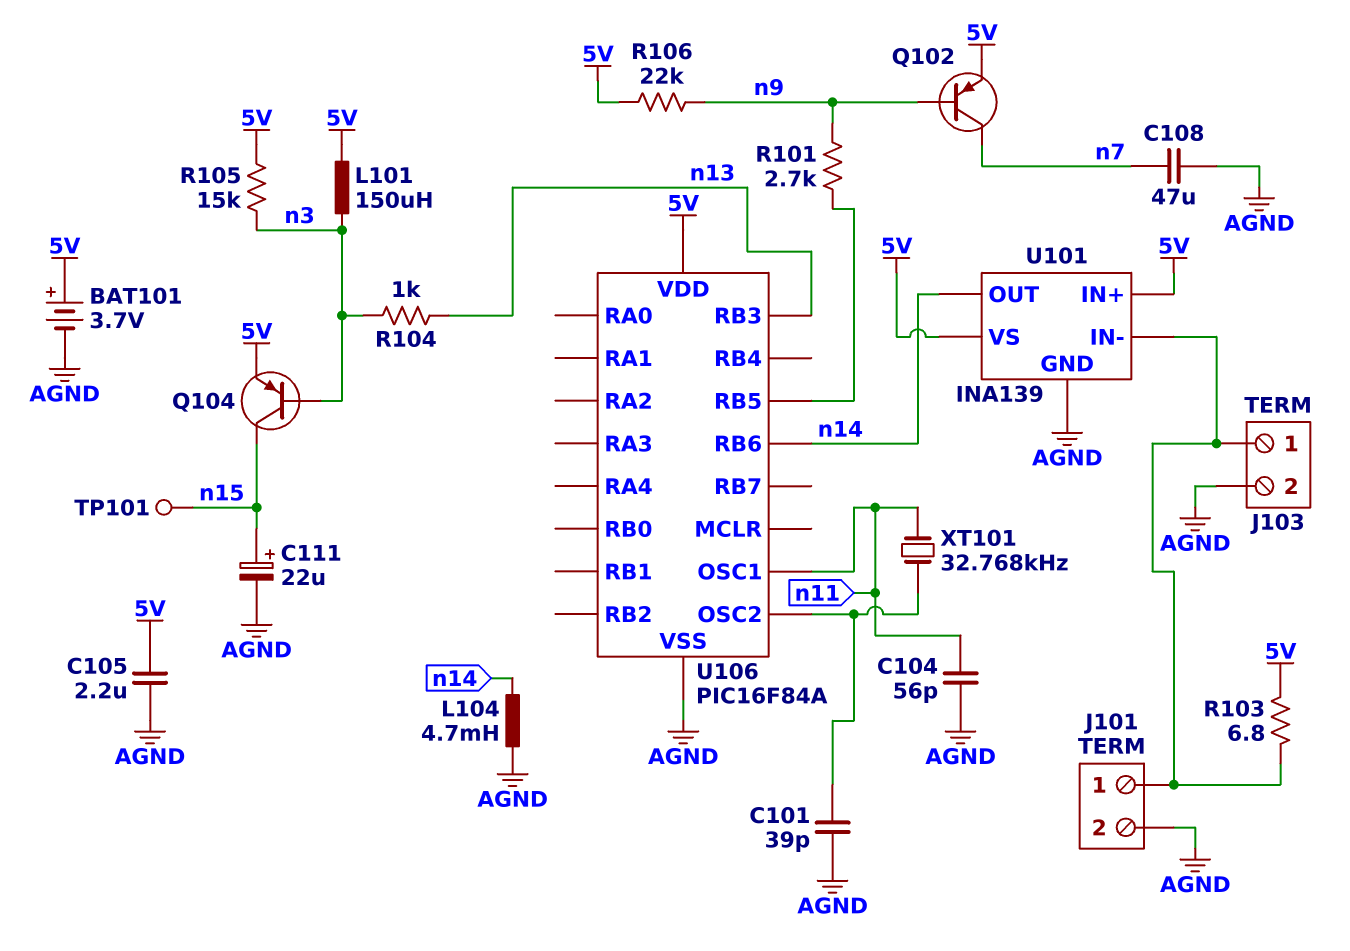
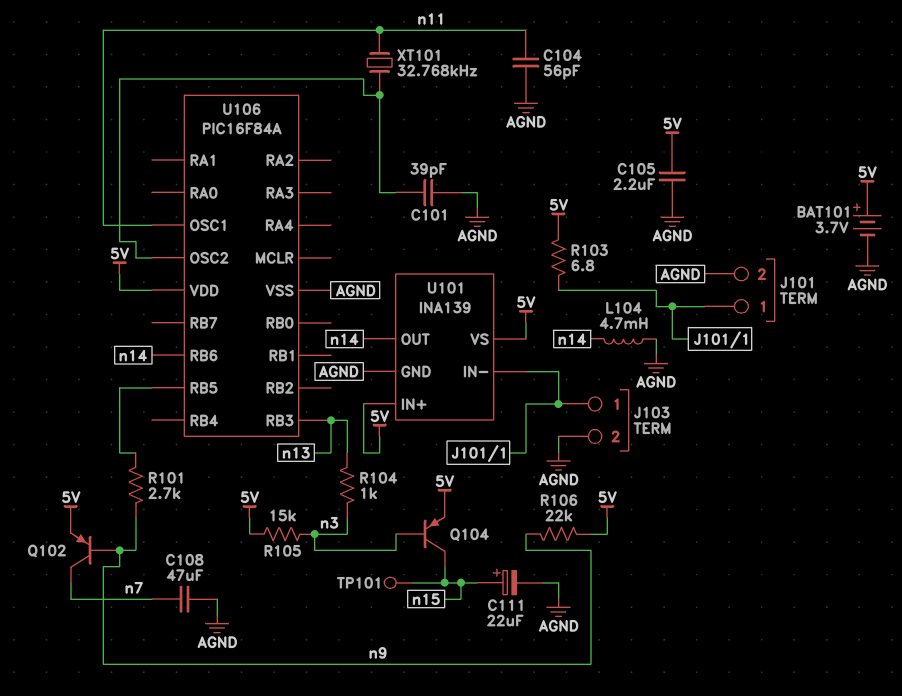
L101: 150uH (5V, n3) -> none

